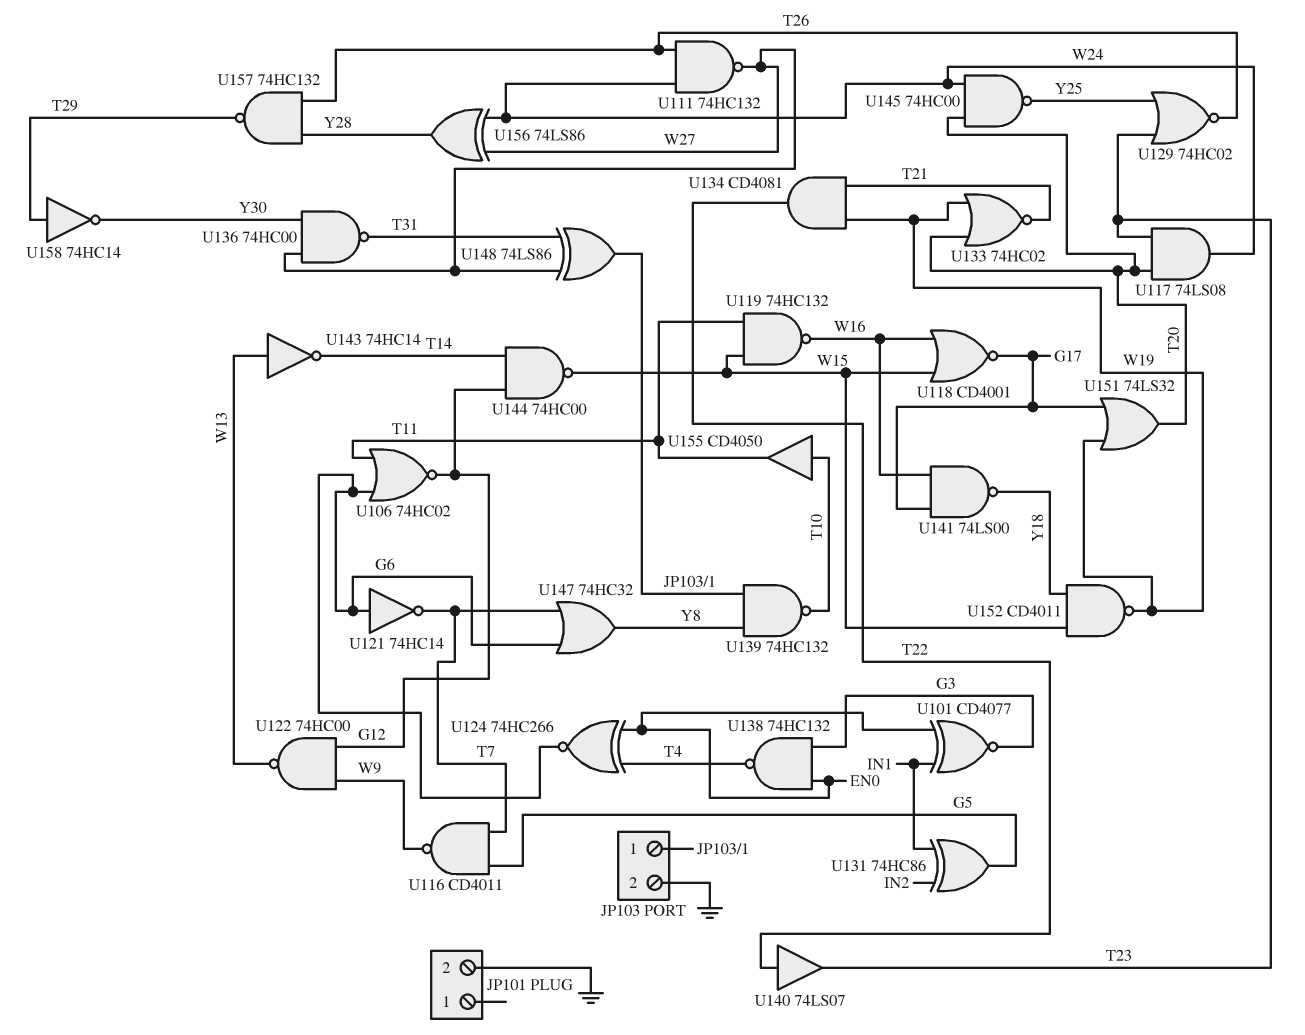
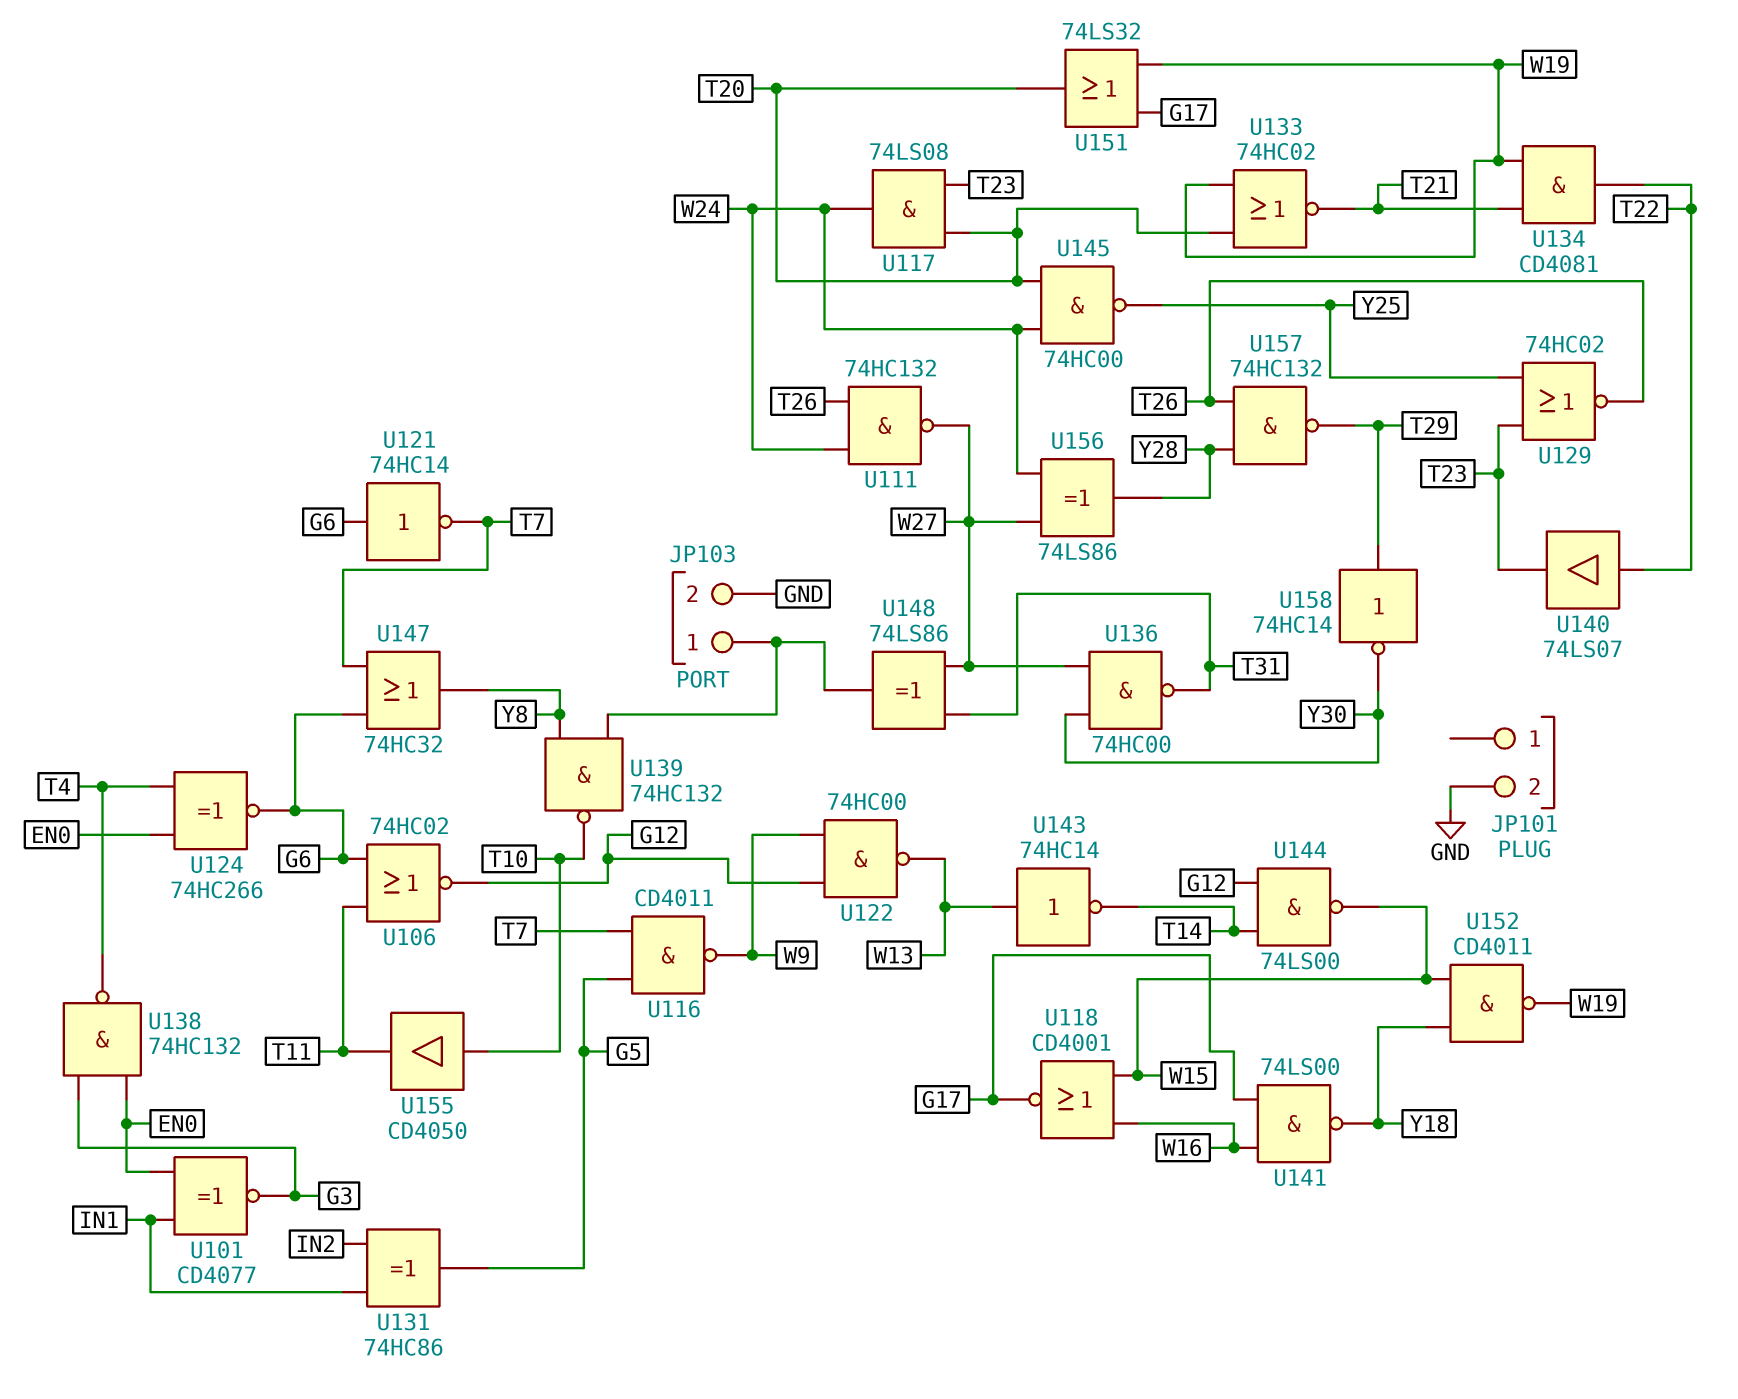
U119: NAND 74HC132 (in T11, in W15, out W16) -> none
U144: NAND 74HC00 (in G12, in T14, out W15) -> NAND 74LS00 (in G12, in T14, out W15)

